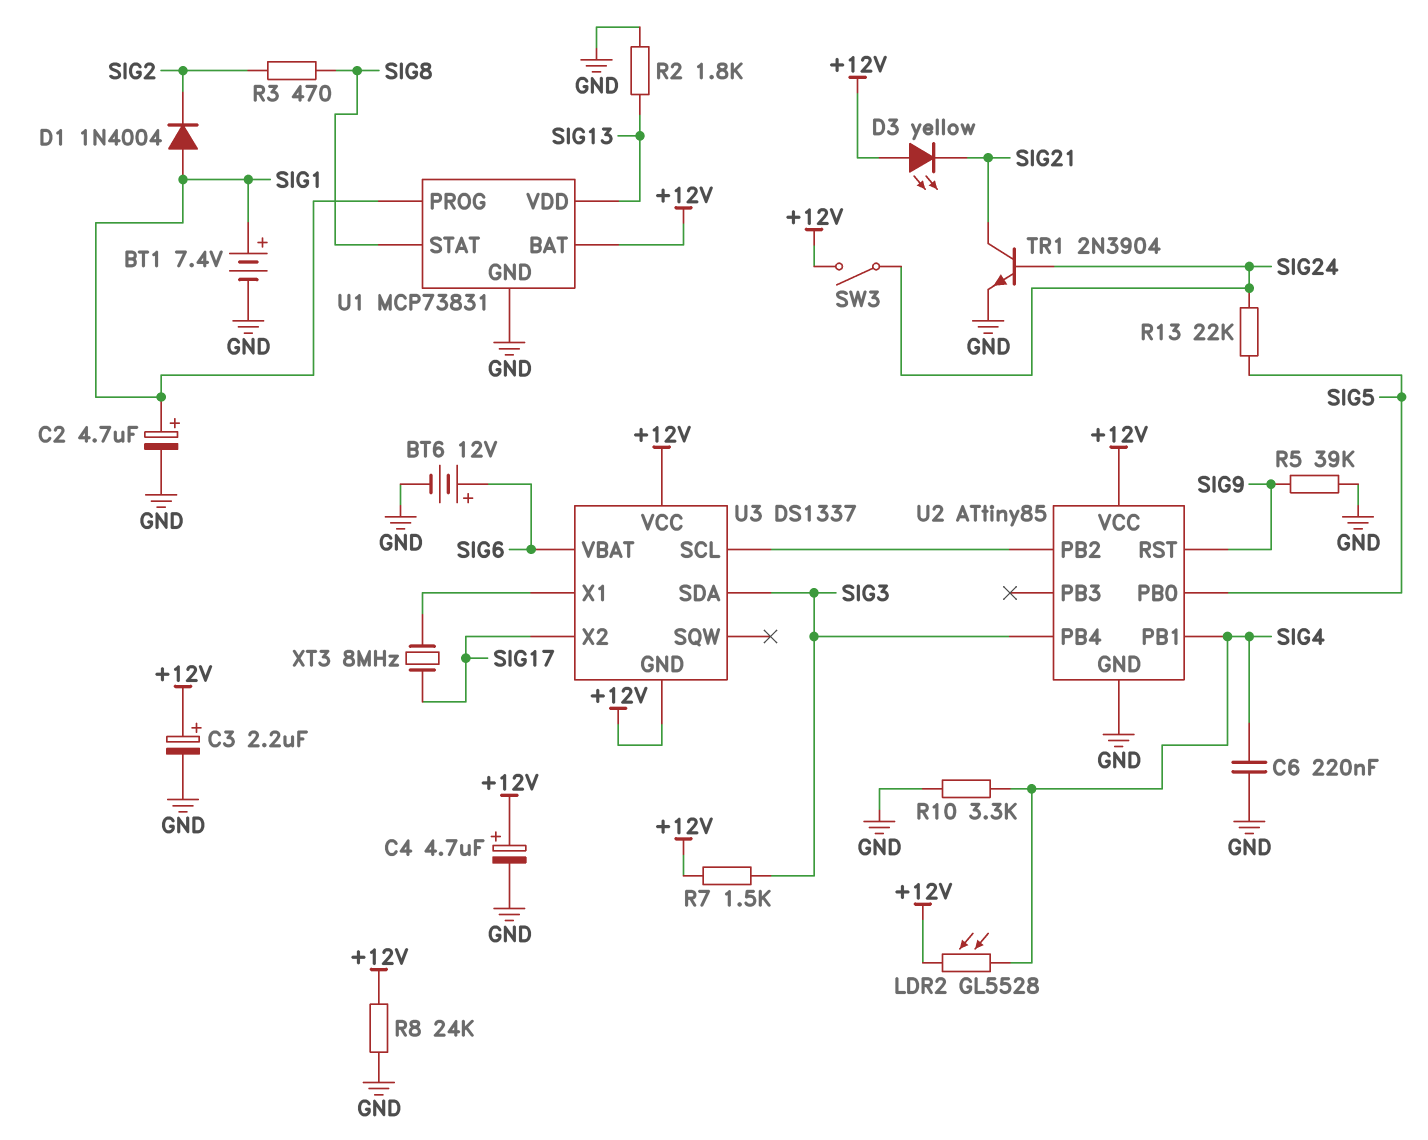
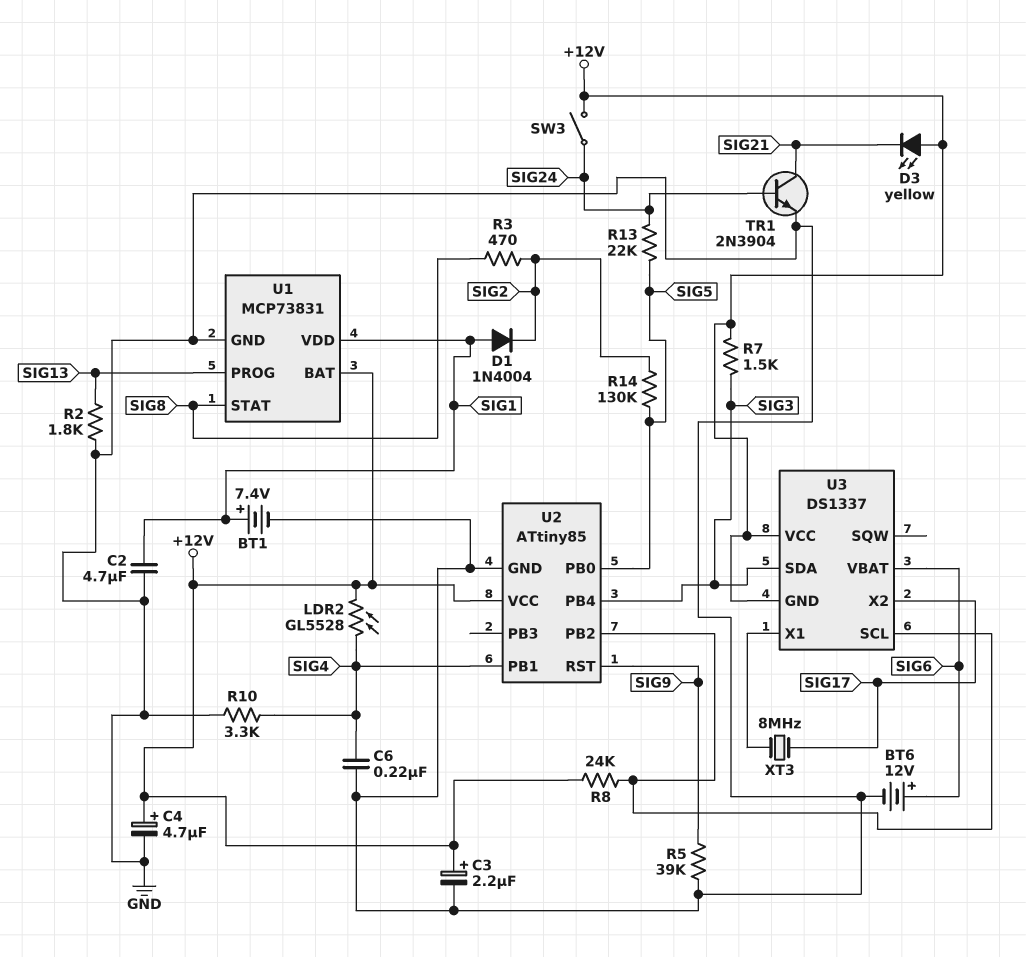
C2: 4.7uF (plus SIG1, minus GND) -> 4.7uF (GND, SIG1)
R8: 24k (+12V, GND) -> 24k (+12V, U2/PB2)
R14: none -> 130k (SIG2, SIG5)
U1 pin PROG: SIG1 -> SIG13
U1 pin VDD: SIG13 -> SIG1

